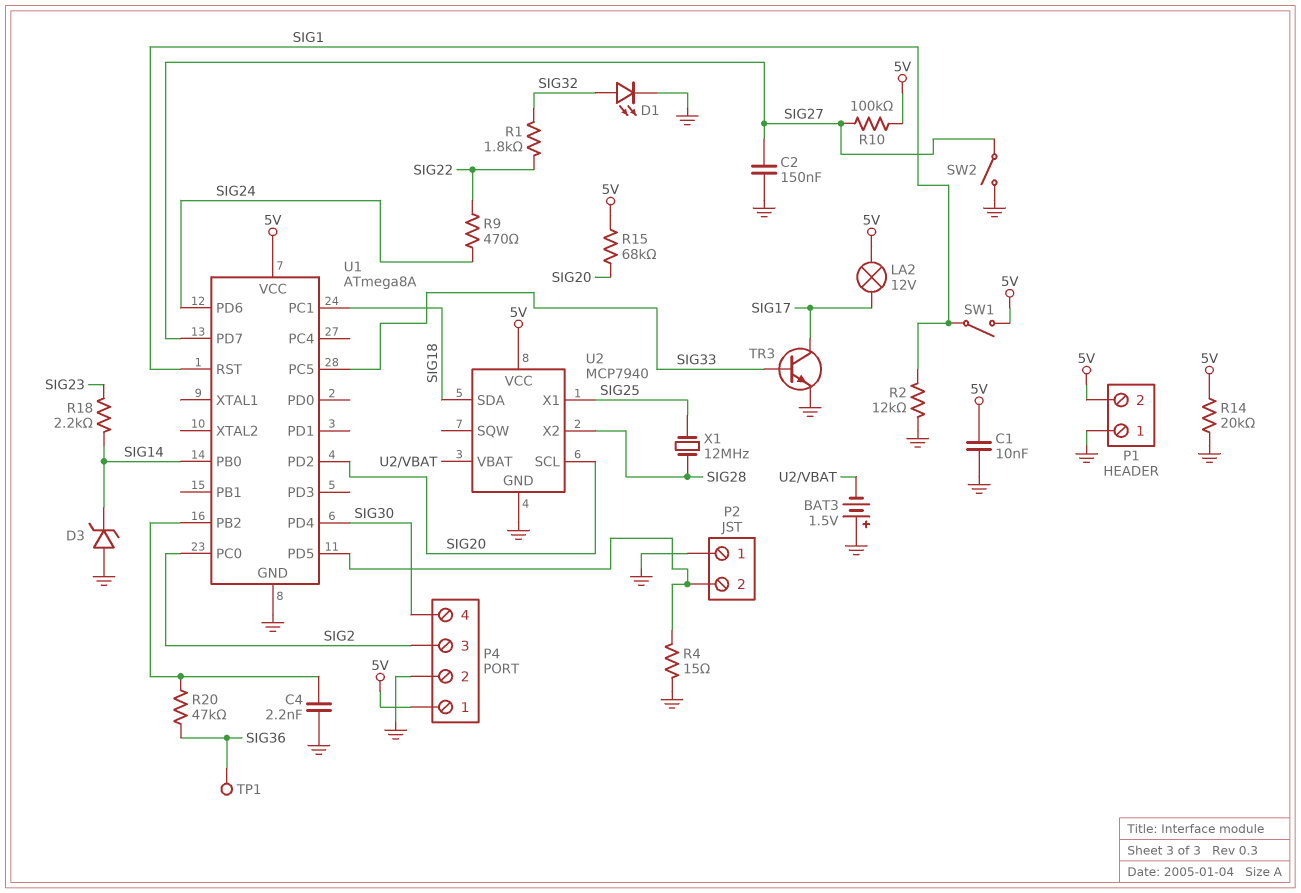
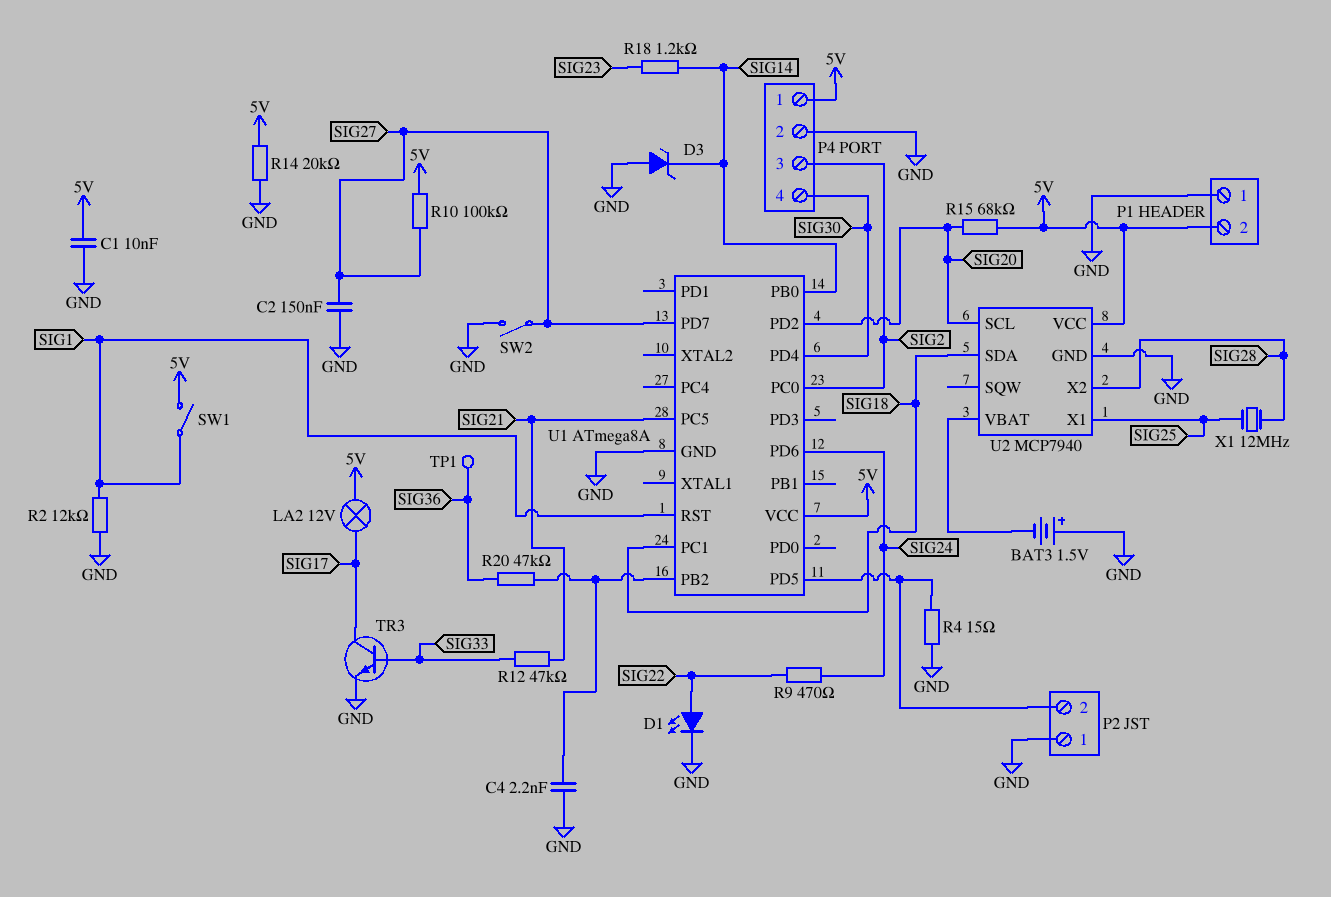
D1: LED (A SIG32, K GND) -> LED (A SIG22, K GND)
R1: 1.8k (SIG22, SIG32) -> none
R12: none -> 47k (SIG21, SIG33)
R18: 2.2k (SIG14, SIG23) -> 1.2k (SIG14, SIG23)
U1 pin PC5: SIG33 -> SIG21

